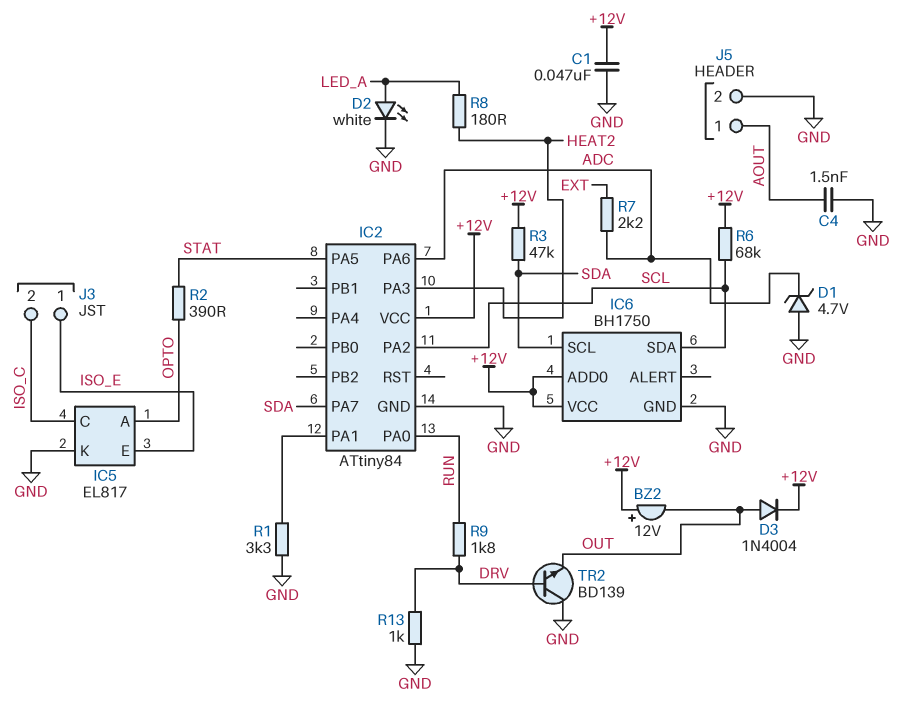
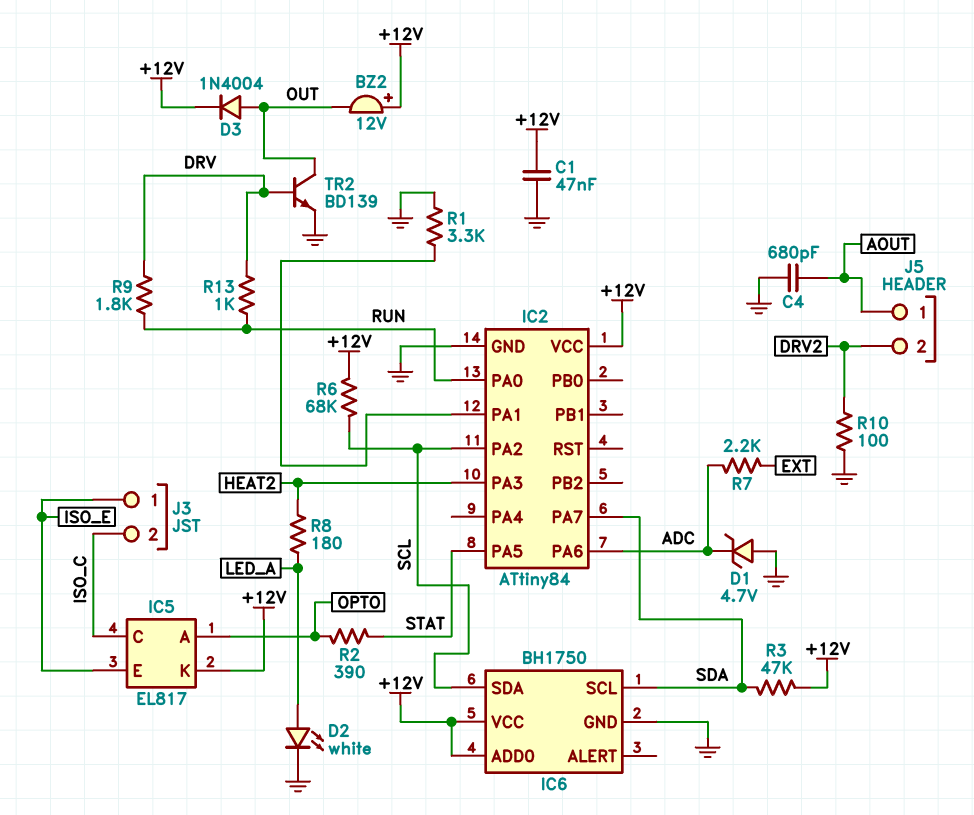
C4: 1.5nF (AOUT, GND) -> 680pF (AOUT, GND)
IC5 pin K: GND -> +12V
J5 pin 2: GND -> DRV2
R10: none -> 100 (DRV2, GND)
R13: 1k (DRV, GND) -> 1k (DRV, RUN)
TR2: NPN BD139 (B DRV, C GND, E OUT) -> NPN BD139 (B DRV, C OUT, E GND)

